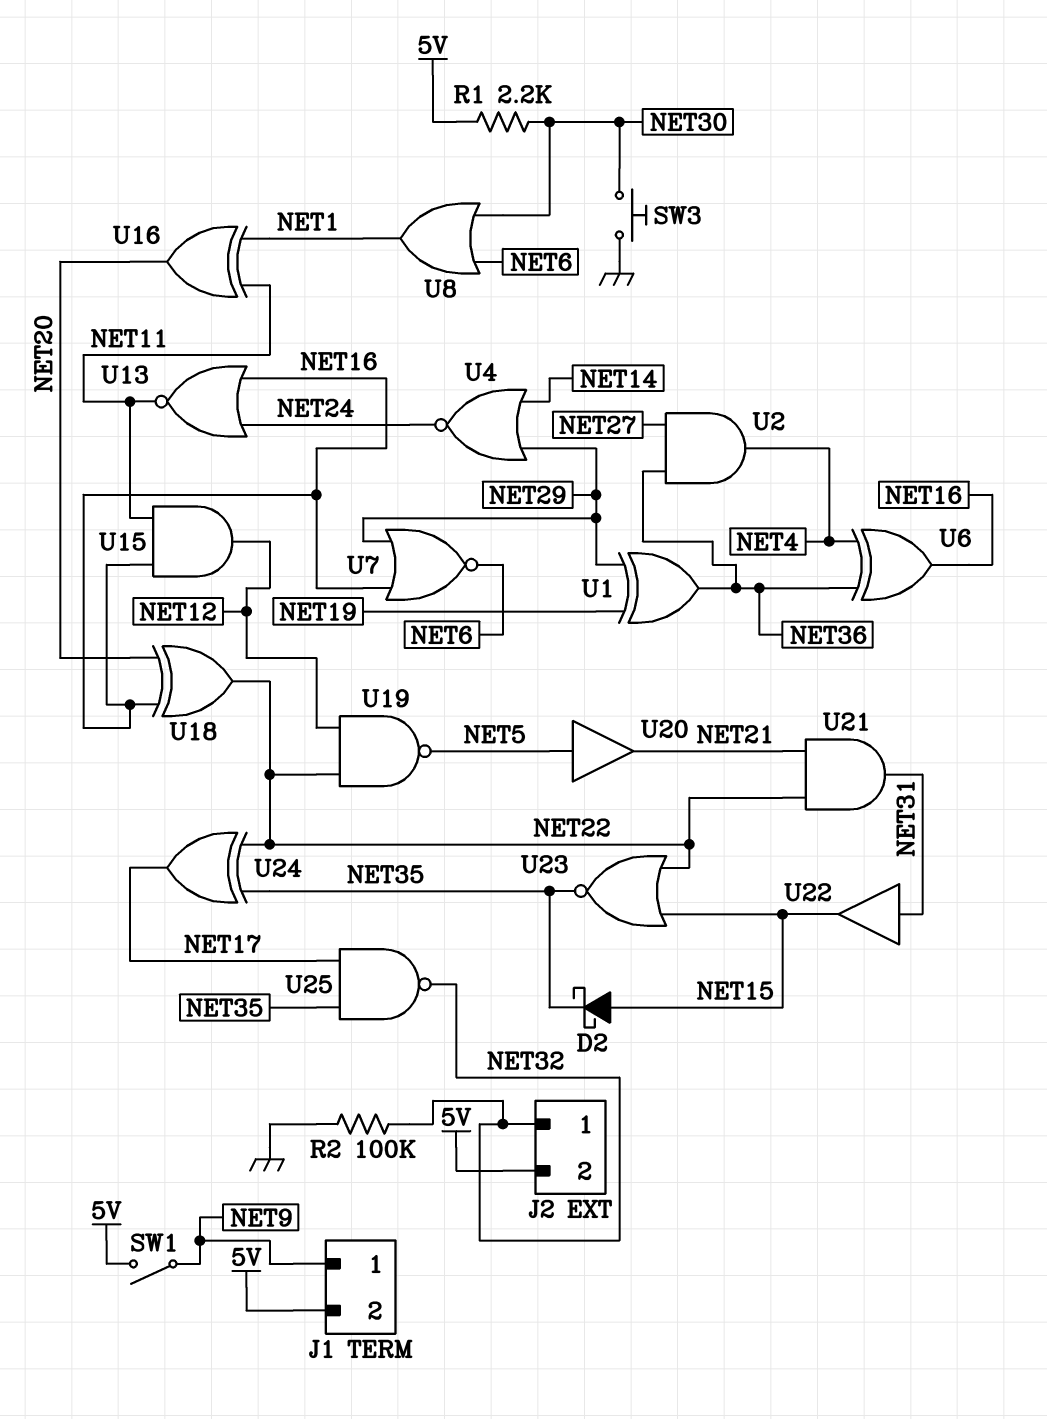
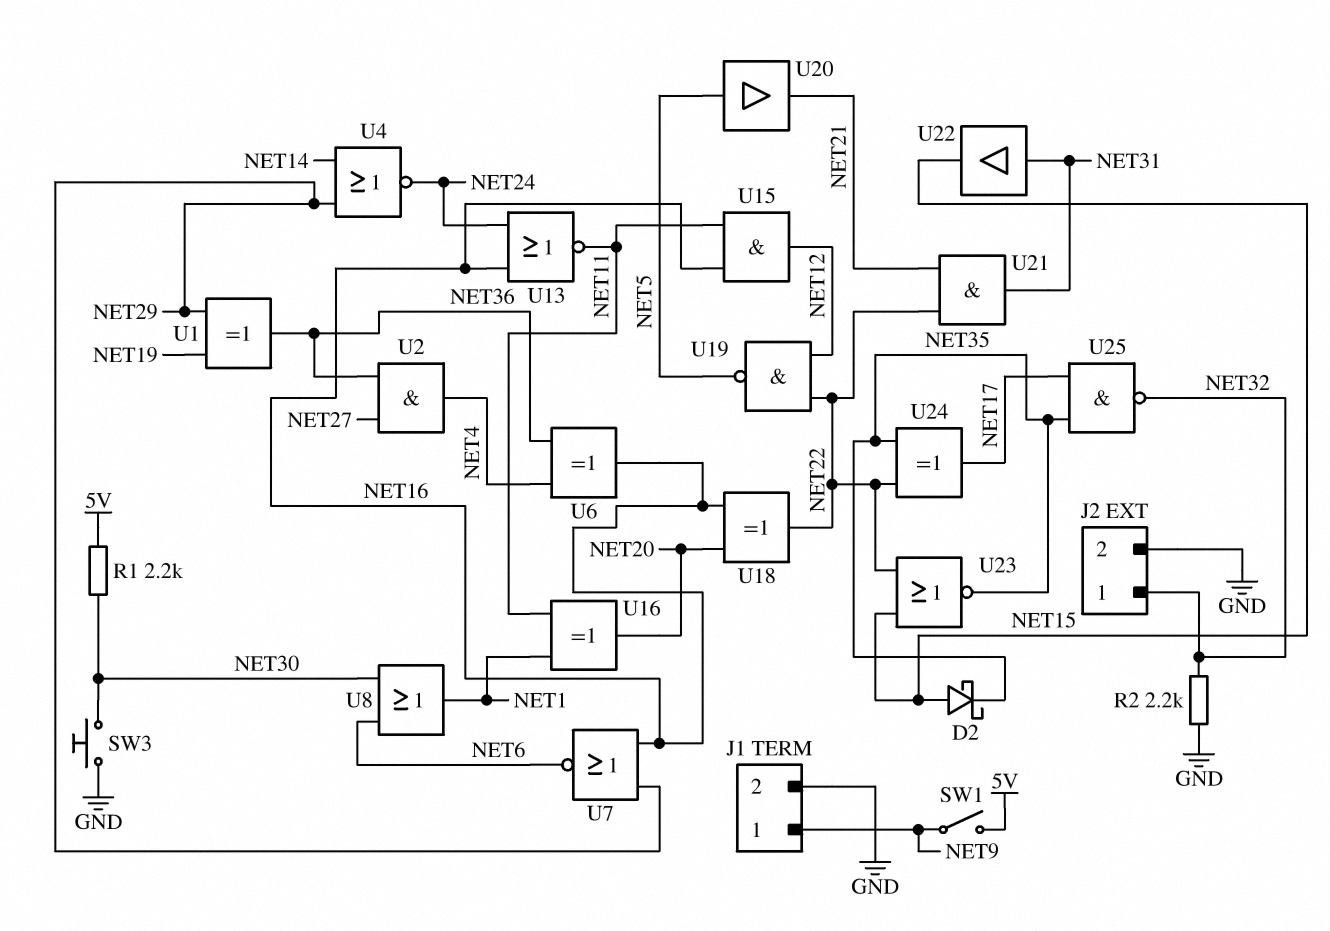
J1 pin 2: 5V -> GND
J2 pin 2: 5V -> GND
R2: 100k (GND, NET32) -> 2.2k (GND, NET32)

